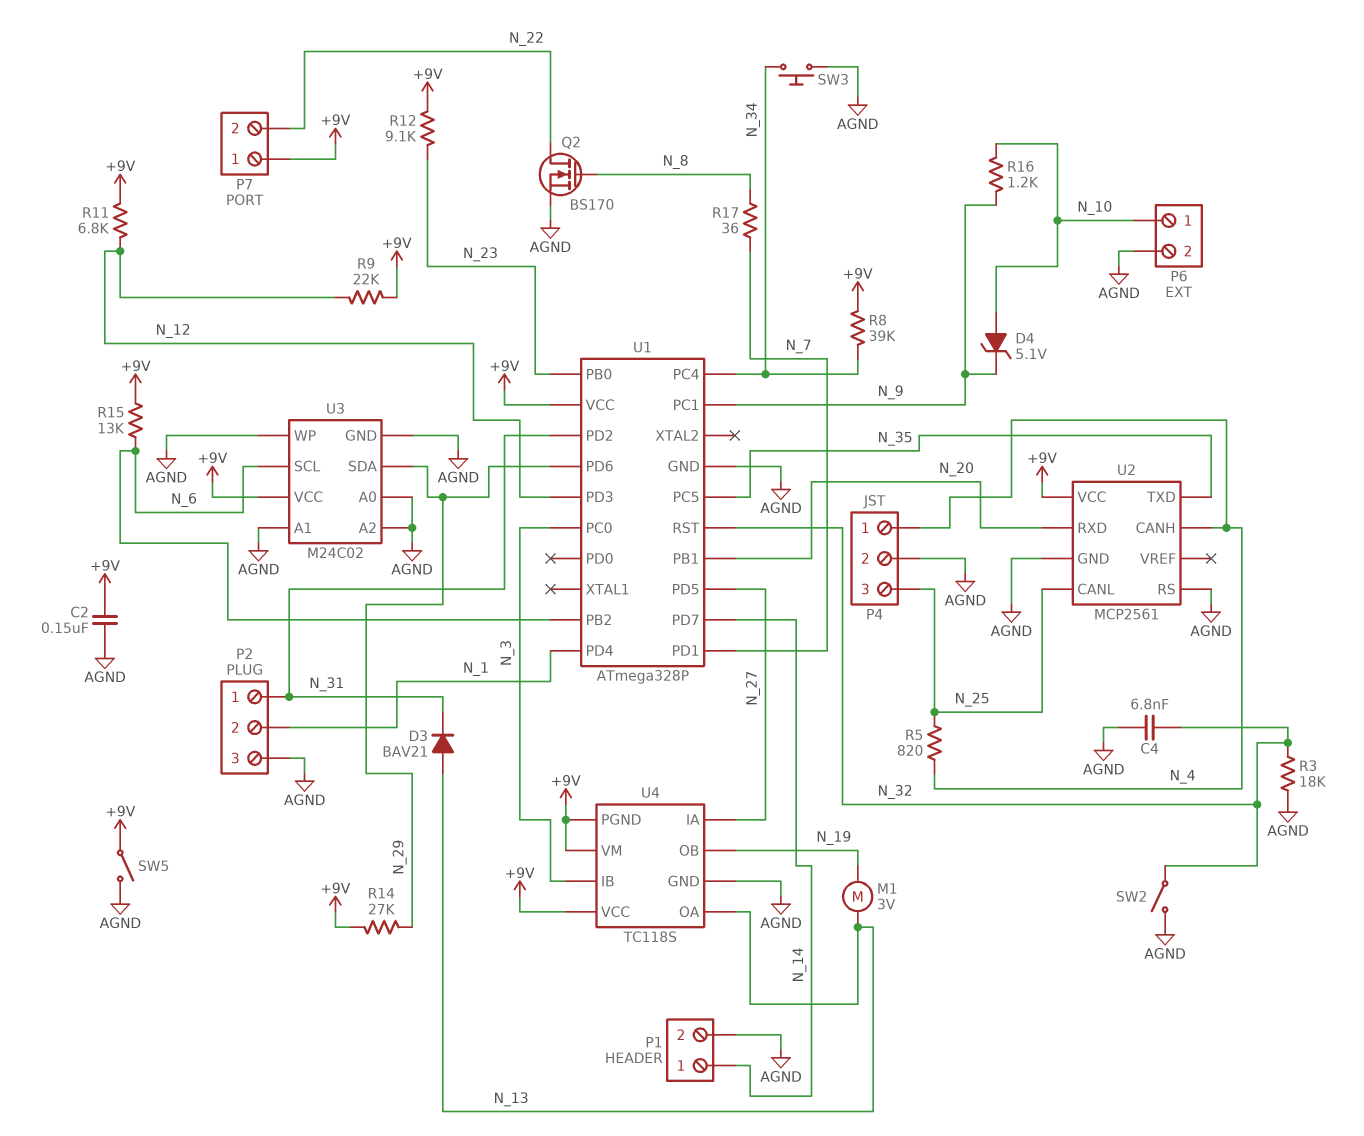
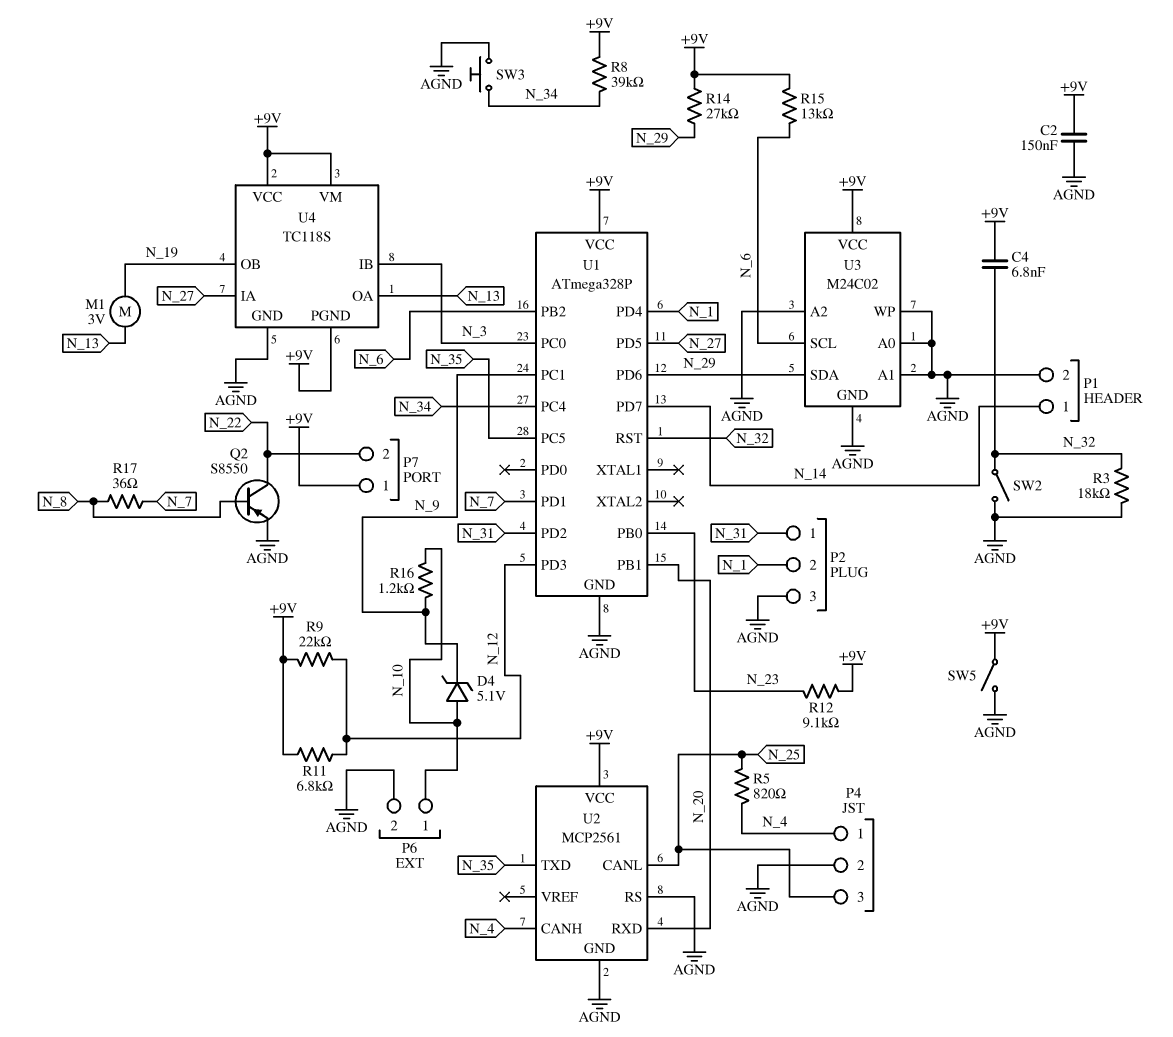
C4: 6.8nF (AGND, N_32) -> 6.8nF (+9V, N_32)
D3: diode BAV21 (A N_13, K N_31) -> none
Q2: NMOS BS170 (G N_8, D N_22, S AGND) -> PNP S8550 (B N_8, C N_22, E AGND)

